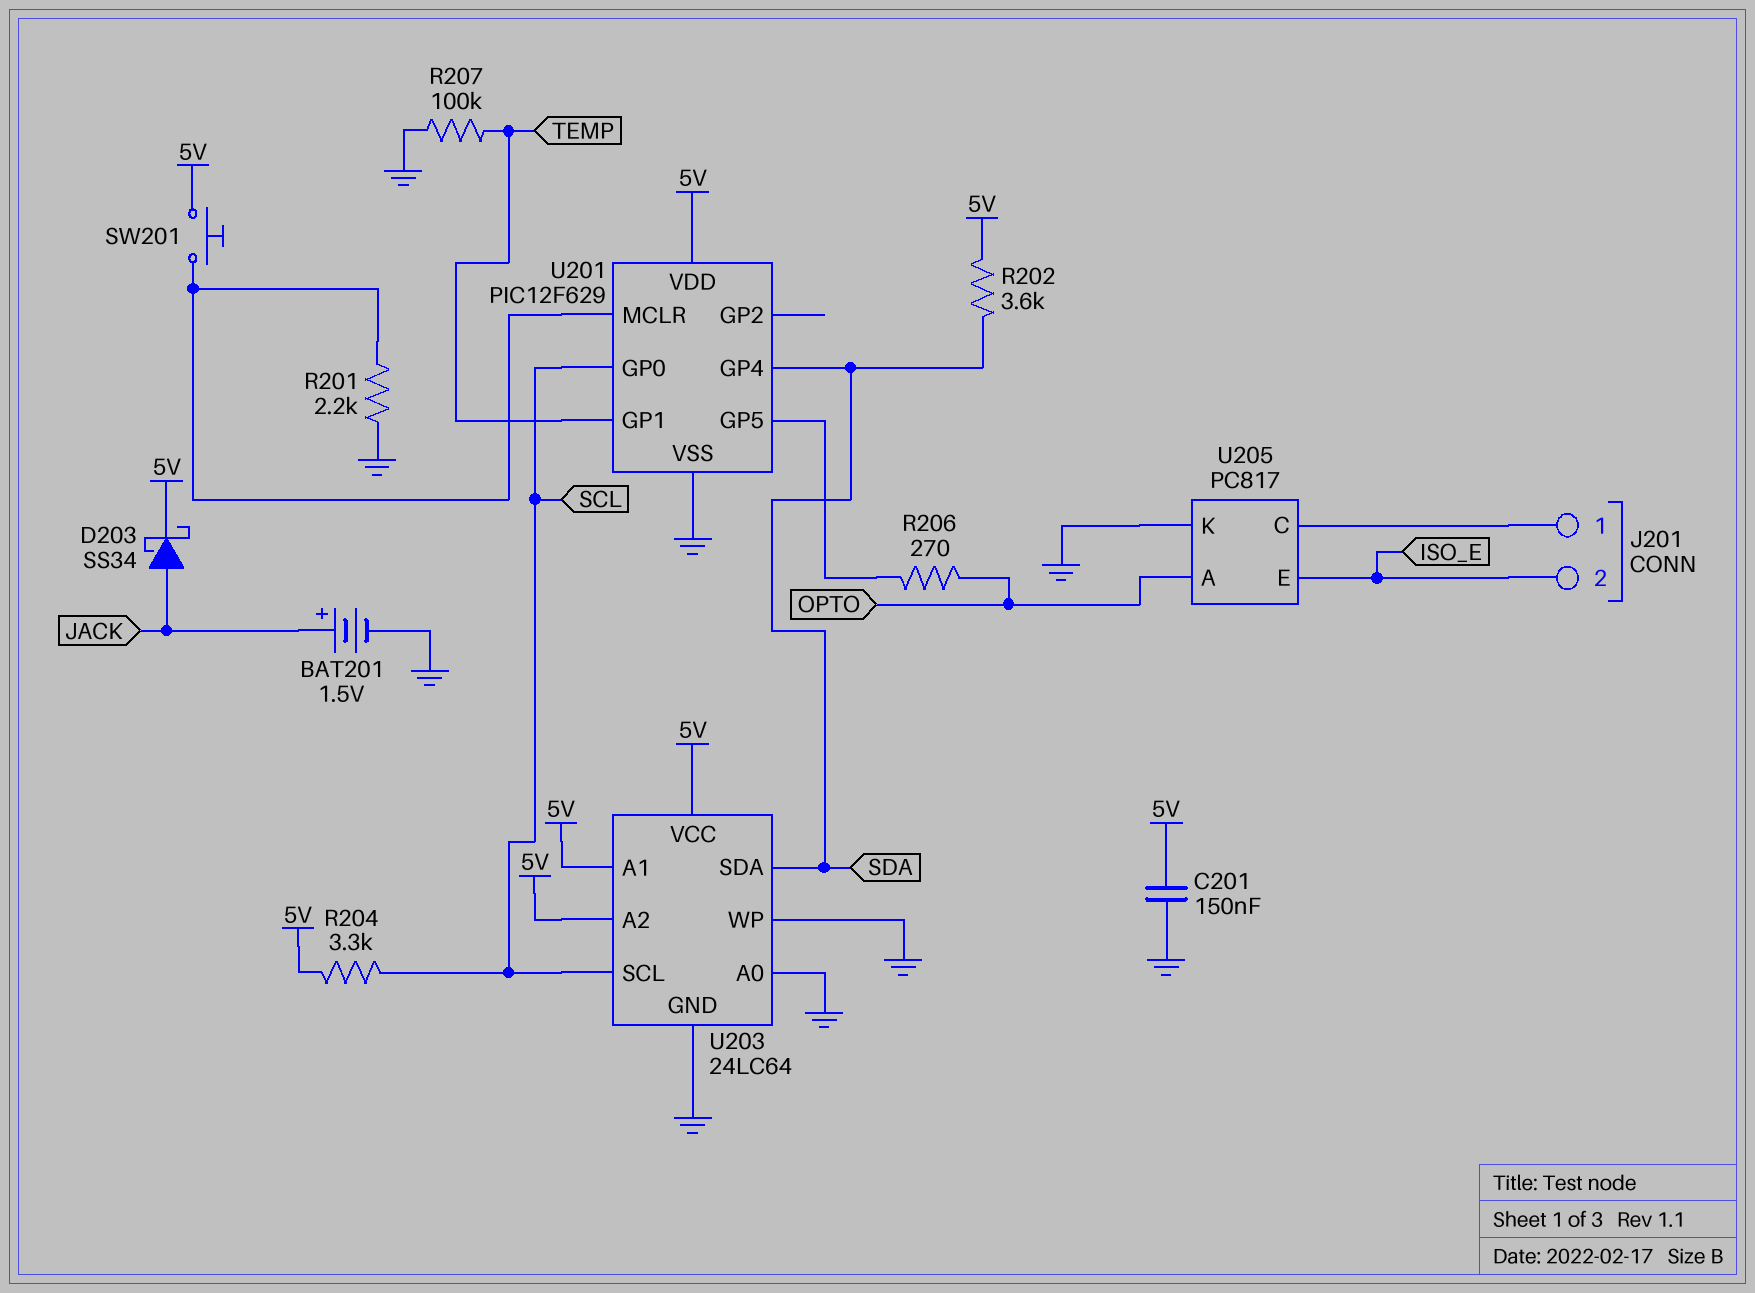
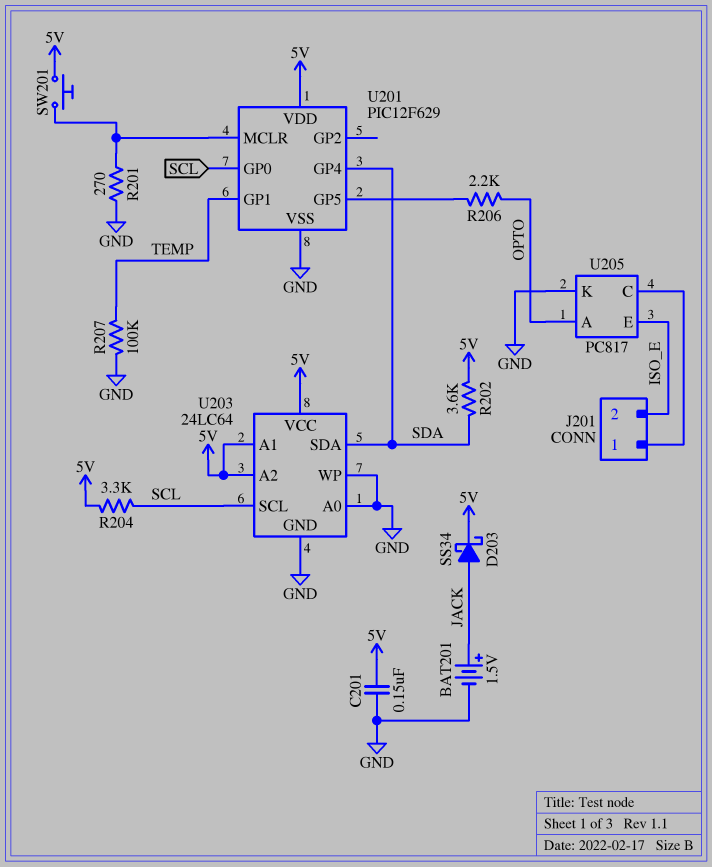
R201: 2.2k (GND, U201/MCLR) -> 270 (GND, U201/MCLR)
R206: 270 (OPTO, U201/GP5) -> 2.2k (OPTO, U201/GP5)

